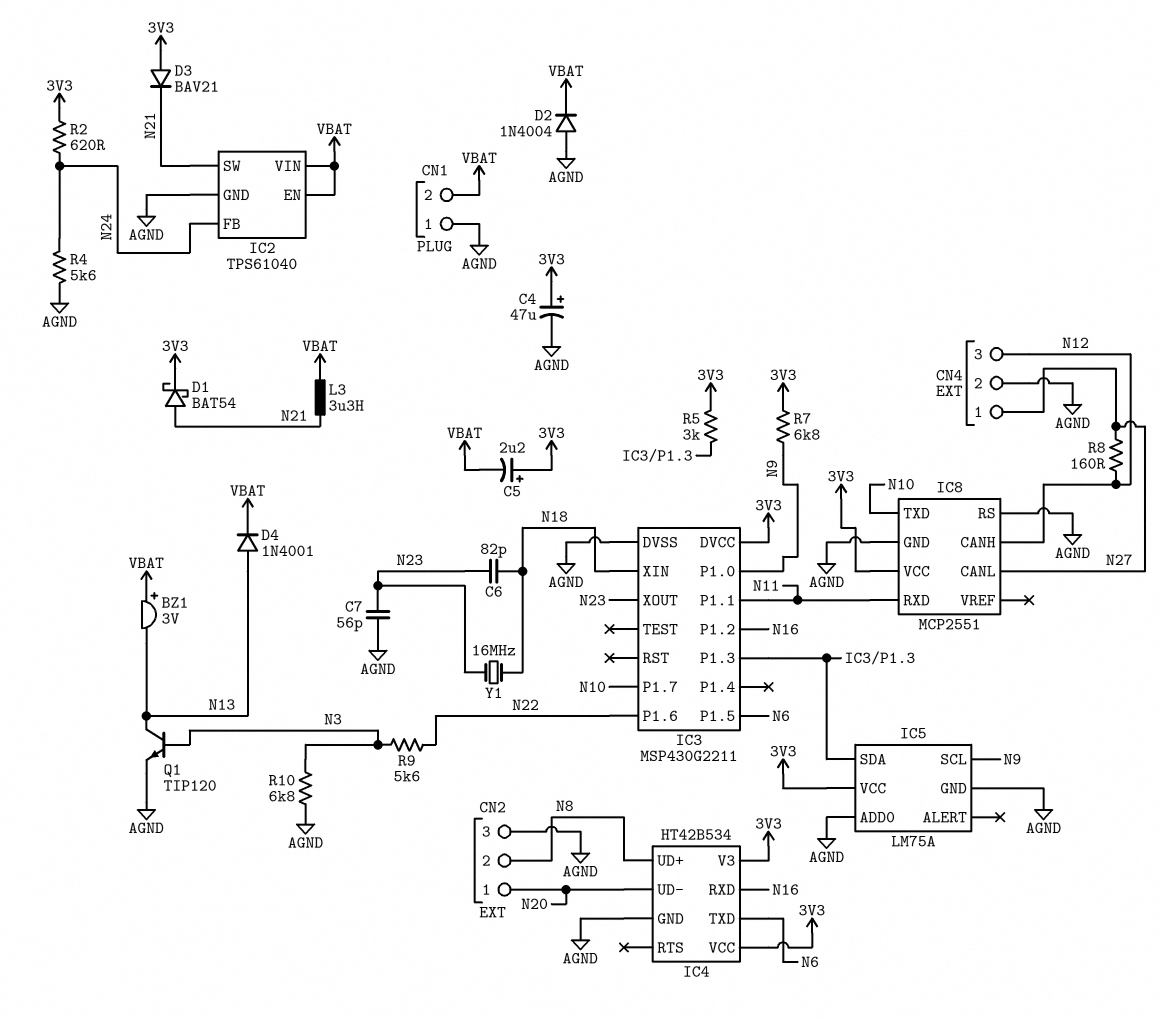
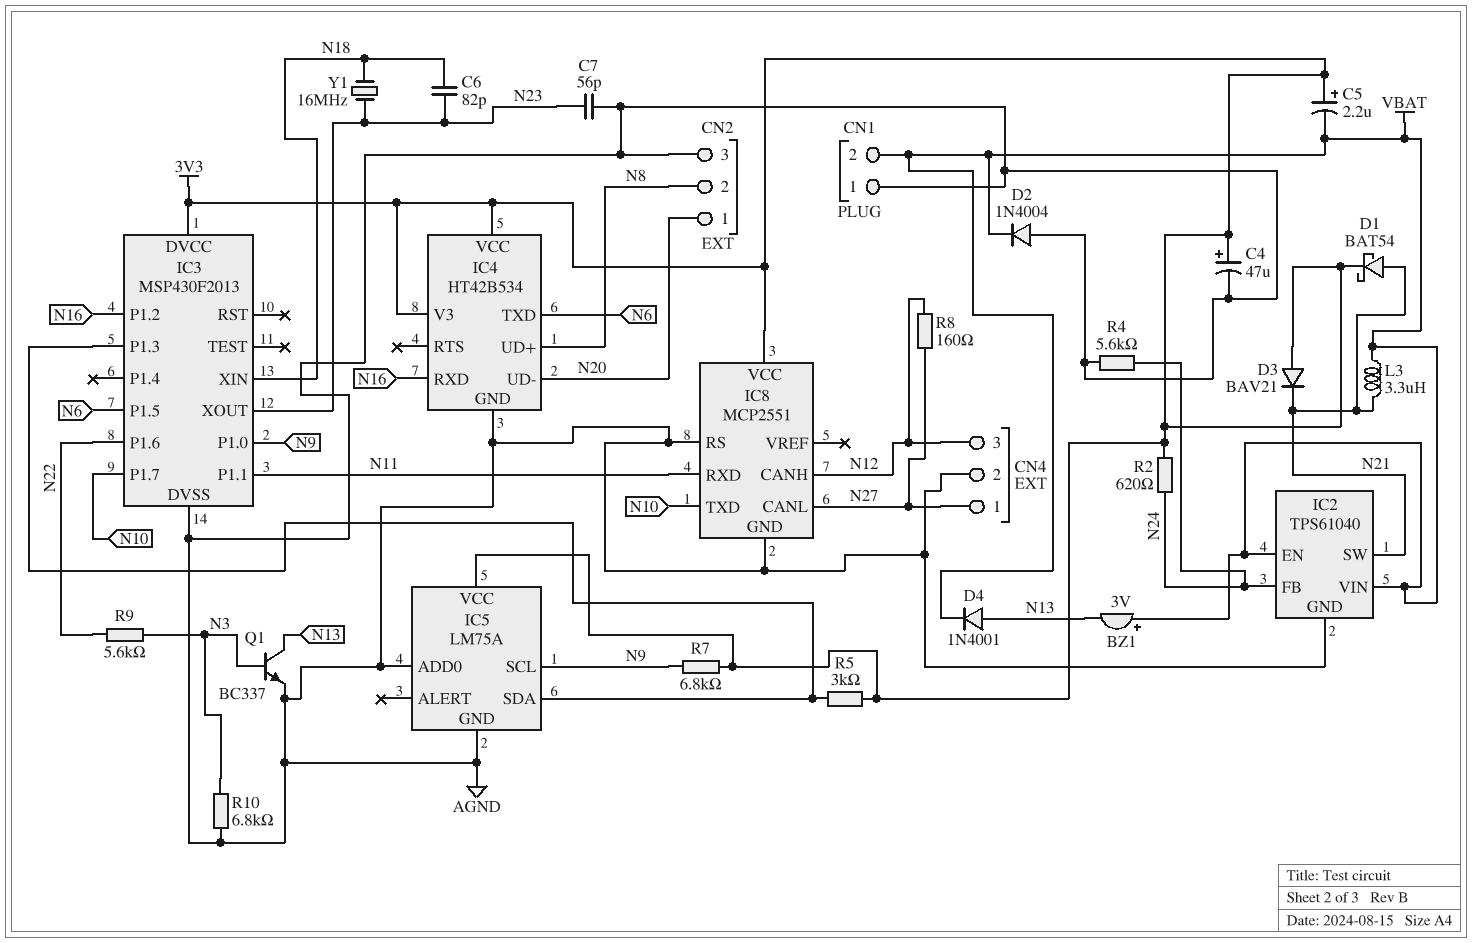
IC3: MSP430G2211 -> MSP430F2013
Q1: NPN TIP120 (B N3, C N13, E AGND) -> NPN BC337 (B N3, C N13, E AGND)

